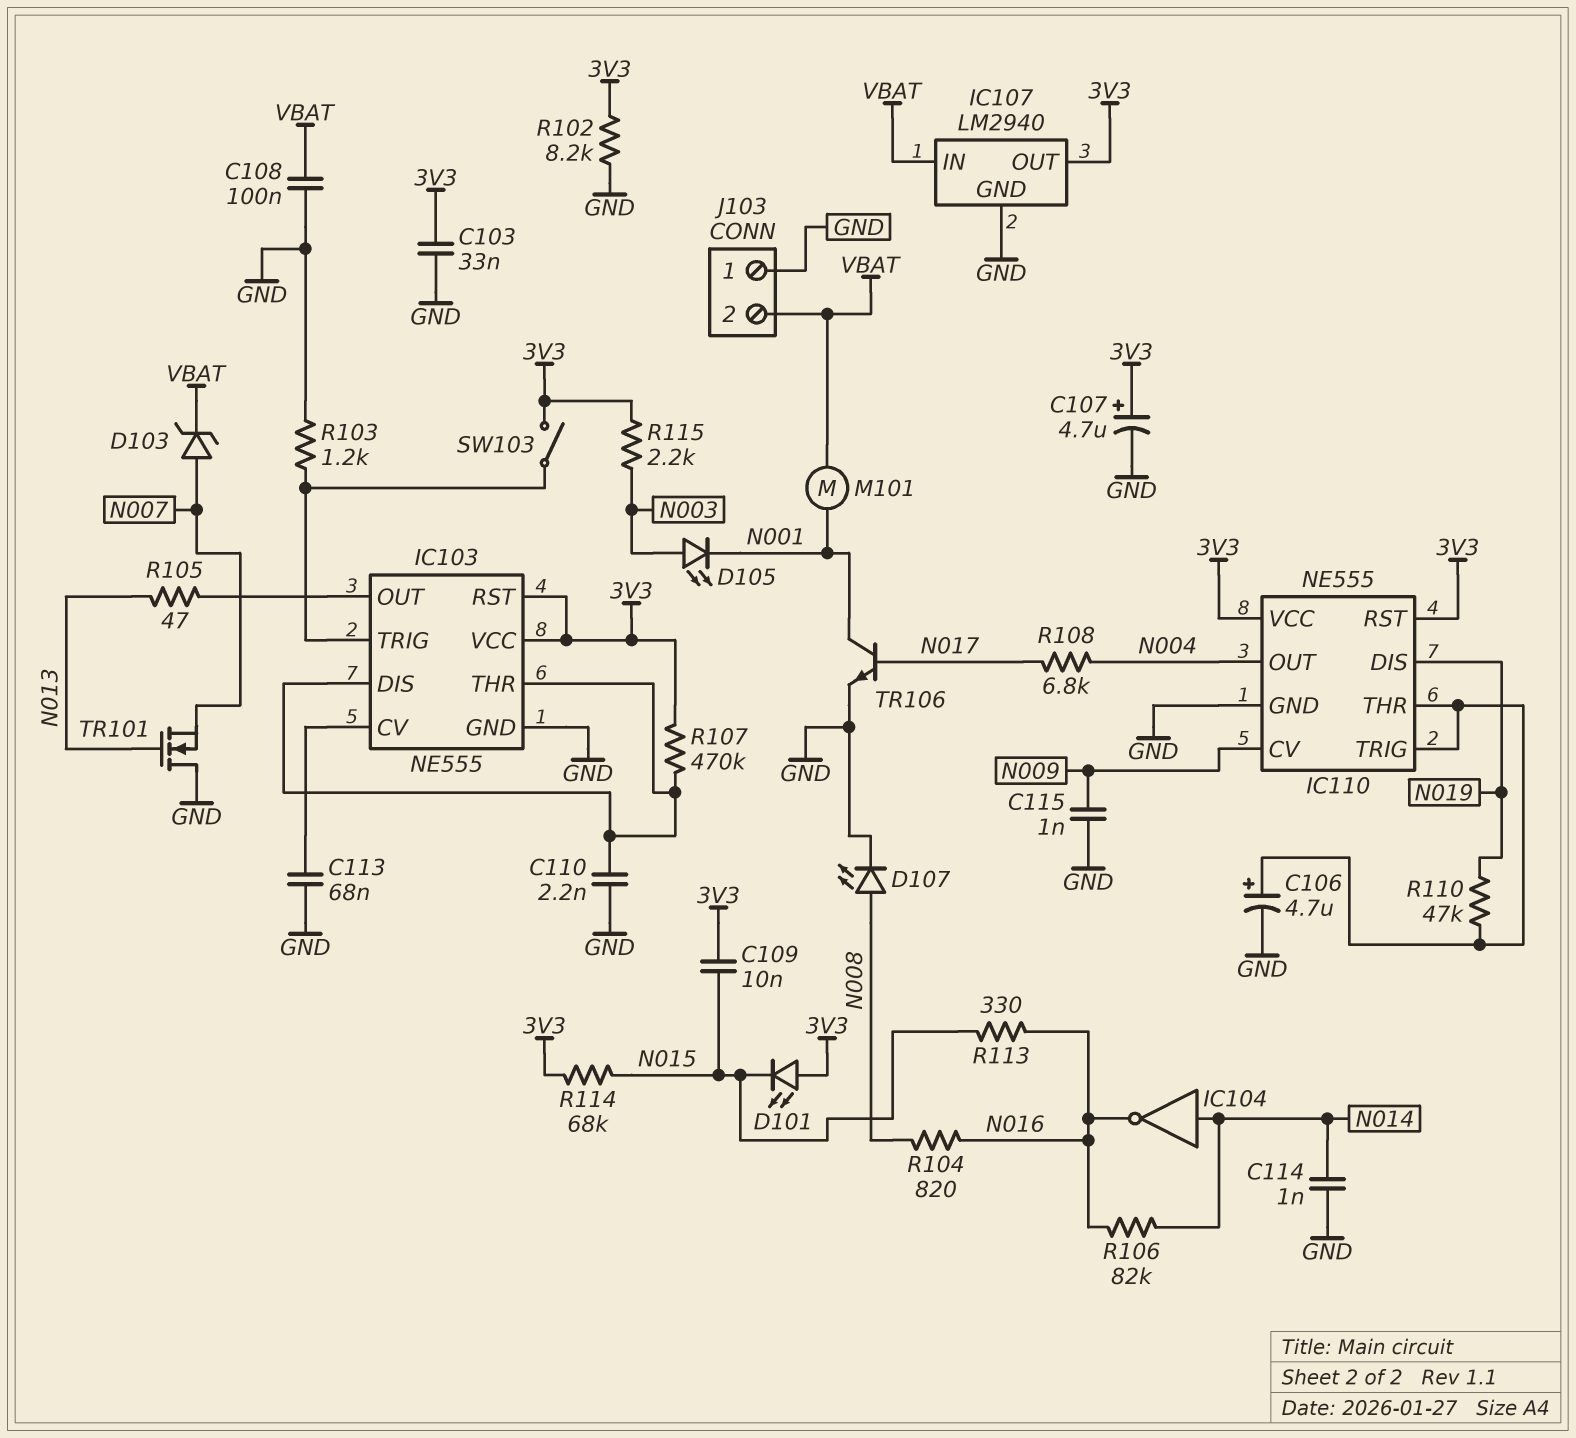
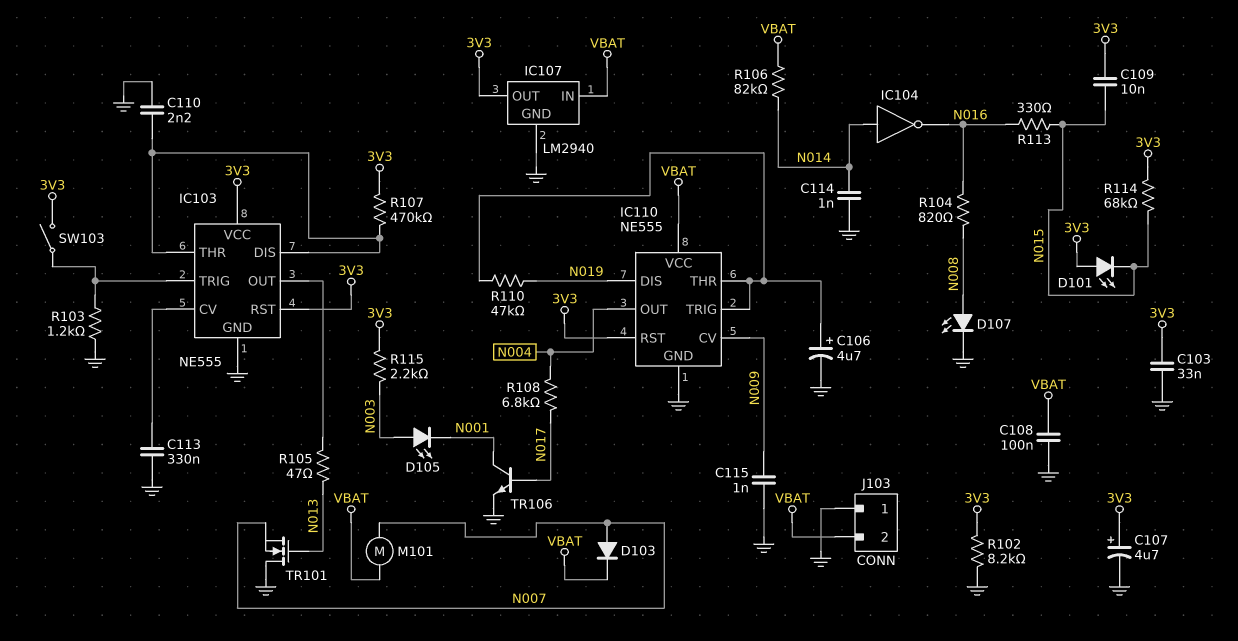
C113: 68nF (GND, IC103/CV) -> 330nF (GND, IC103/CV)
D103: zener (A N007, K VBAT) -> diode (A N007, K VBAT)
IC110 pin VCC: 3V3 -> VBAT
M101: motor (N001, VBAT) -> motor (N007, VBAT)
R106: 82k (N014, N016) -> 82k (N014, VBAT)

